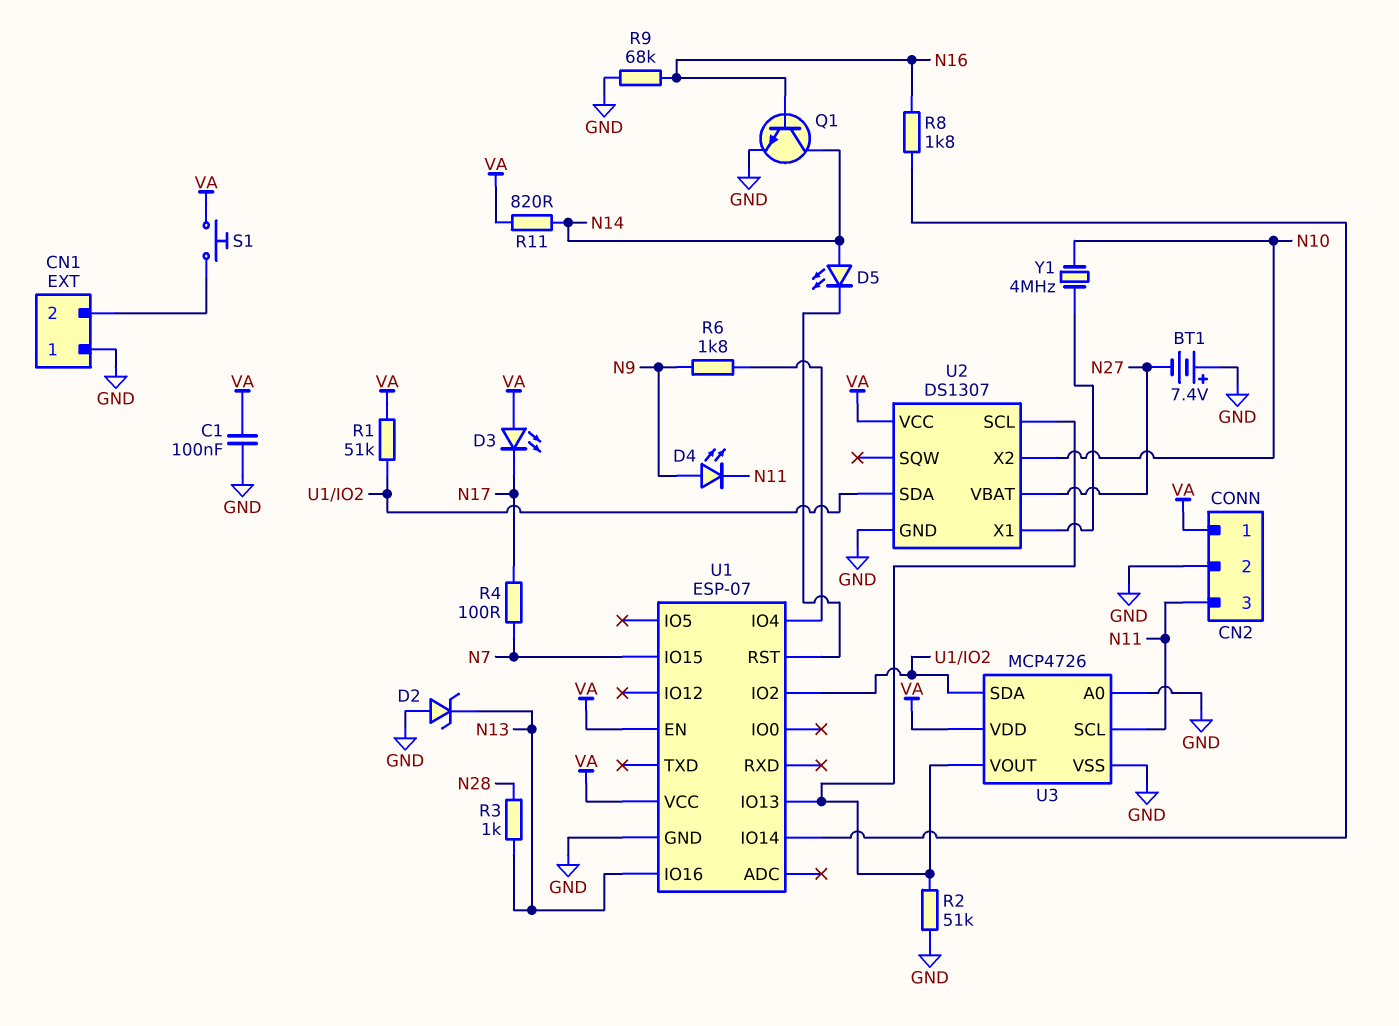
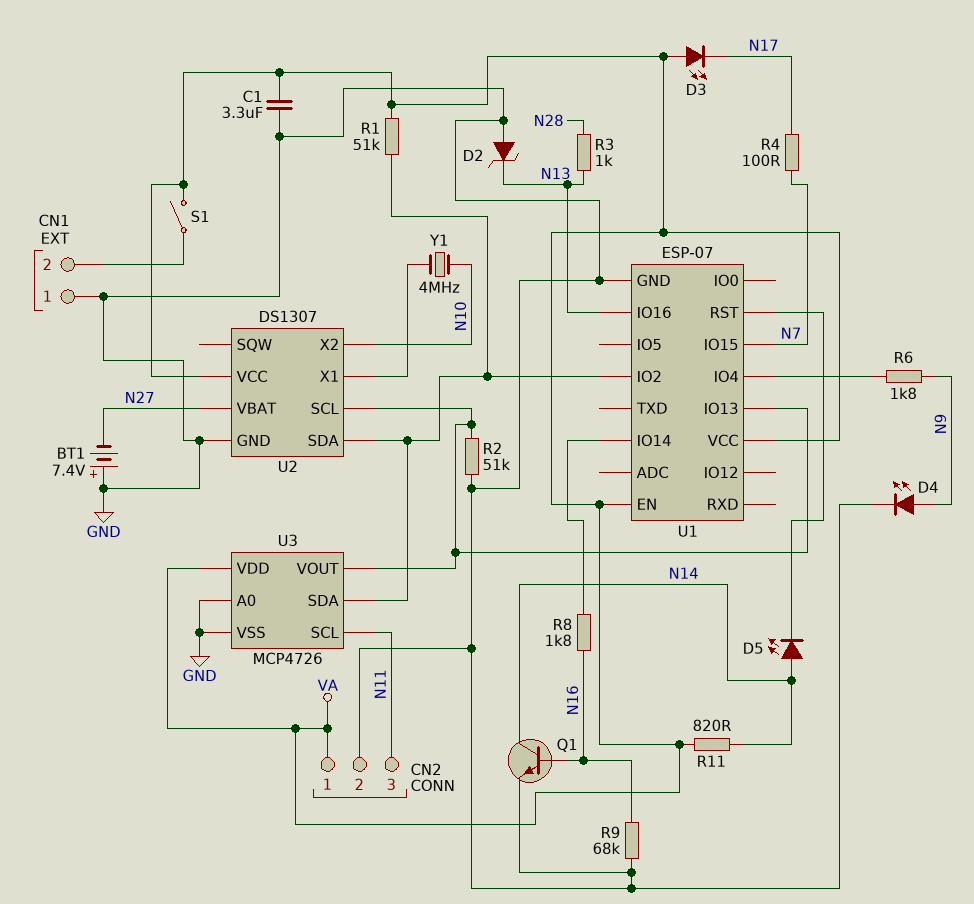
C1: 100nF (GND, VA) -> 3.3uF (GND, VA)
D4: LED (A N9, K N11) -> LED (A N9, K GND)
S1: button (CN1/2, VA) -> switch (CN1/2, VA)

